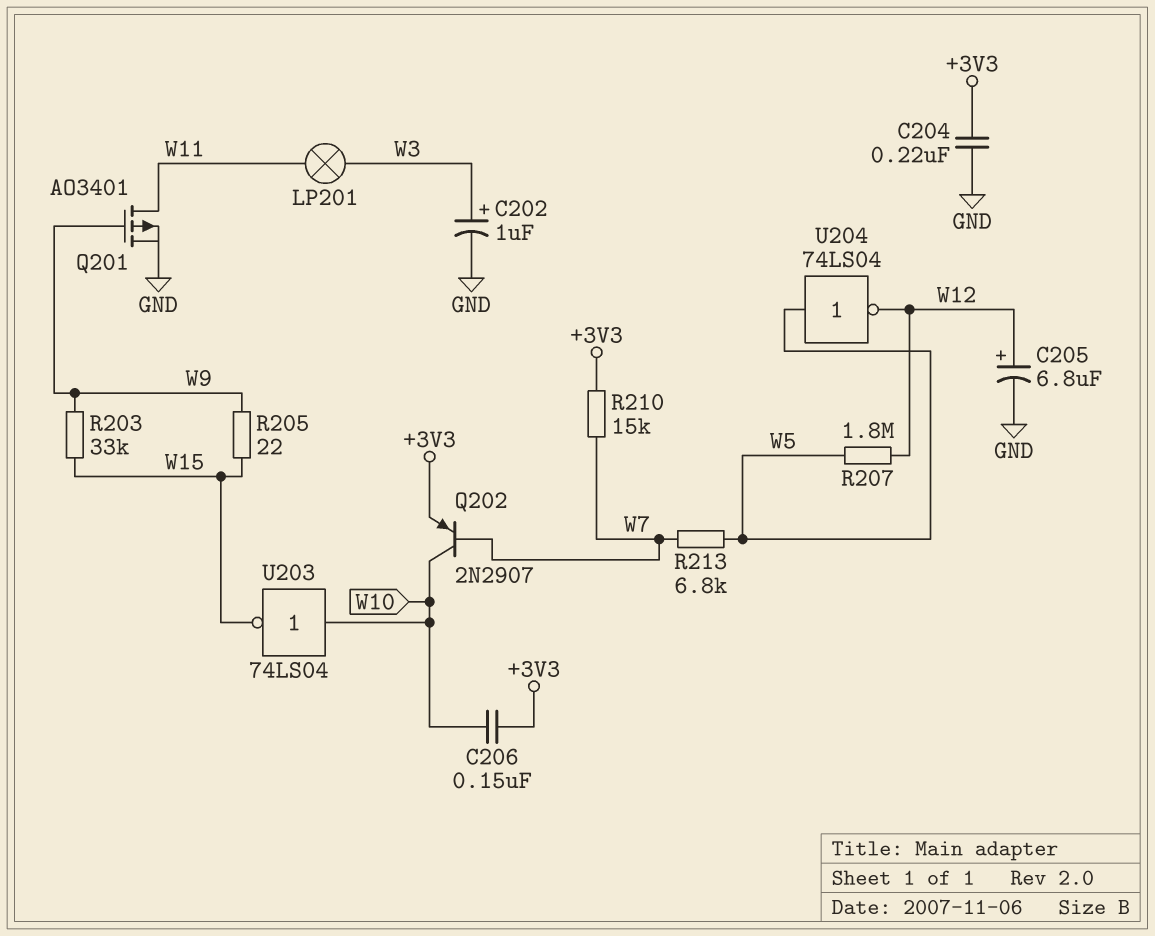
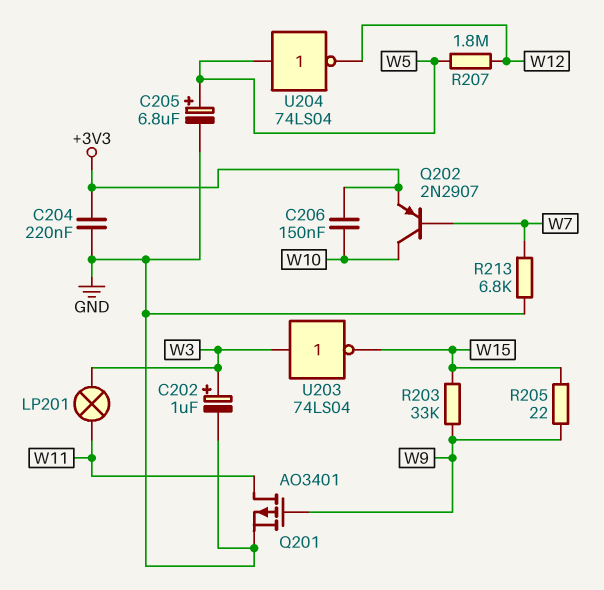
C205: 6.8uF (plus W12, minus GND) -> 6.8uF (plus W5, minus GND)
R210: 15k (+3V3, W7) -> none
R213: 6.8k (W5, W7) -> 6.8k (GND, W7)
U203: NOT 74LS04 (in W10, out W15) -> NOT 74LS04 (in W3, out W15)

